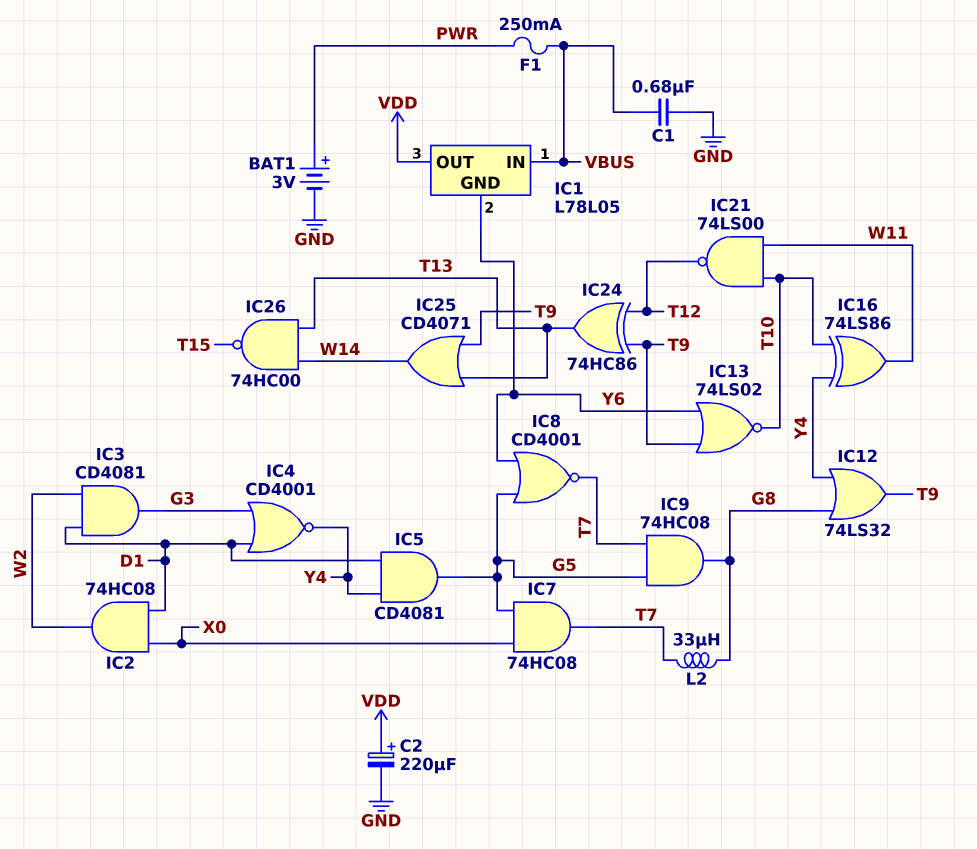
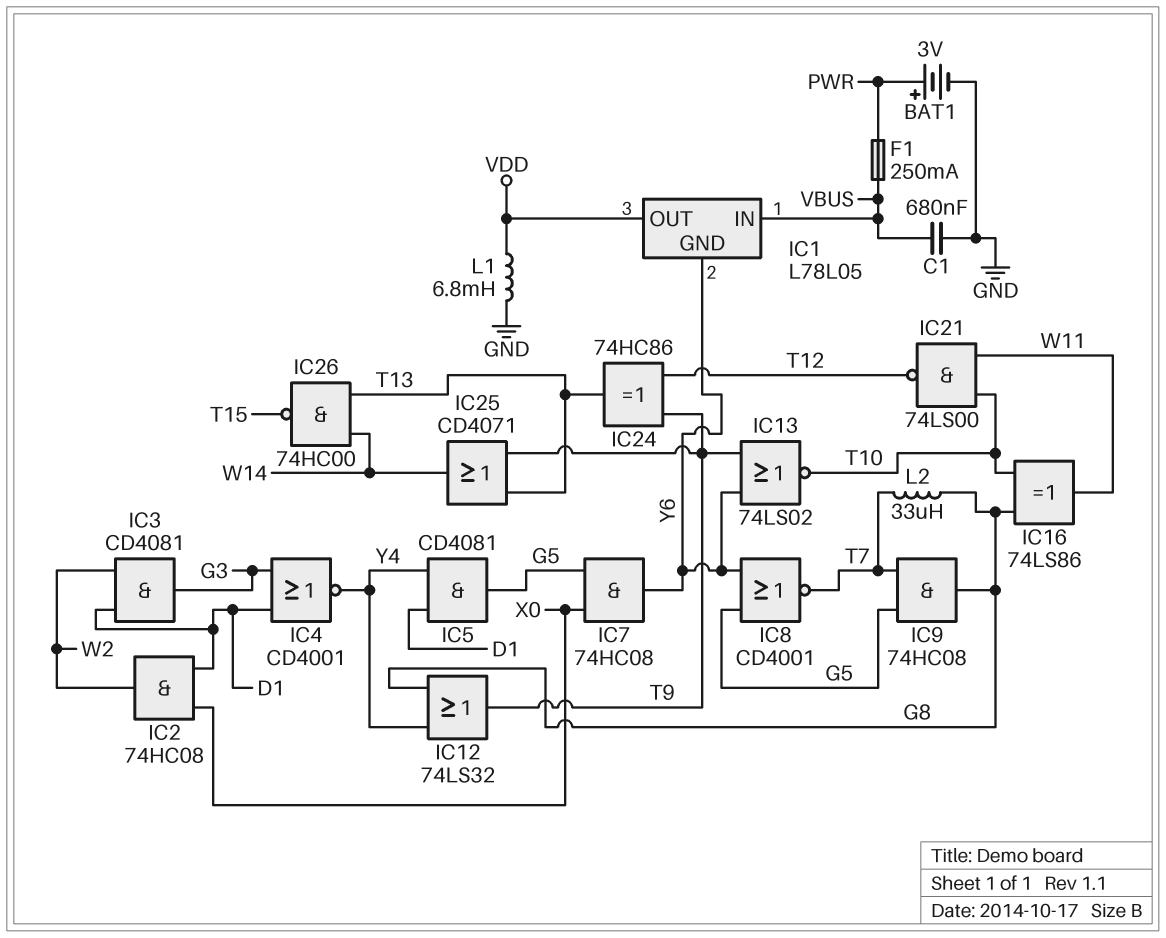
C2: 220uF (plus VDD, minus GND) -> none
IC7: AND 74HC08 (in G5, in X0, out T7) -> AND 74HC08 (in G5, in X0, out Y6)
IC16: XOR 74LS86 (in T10, in Y4, out W11) -> XOR 74LS86 (in G8, in T10, out W11)
L1: none -> 6.8mH (GND, VDD)

